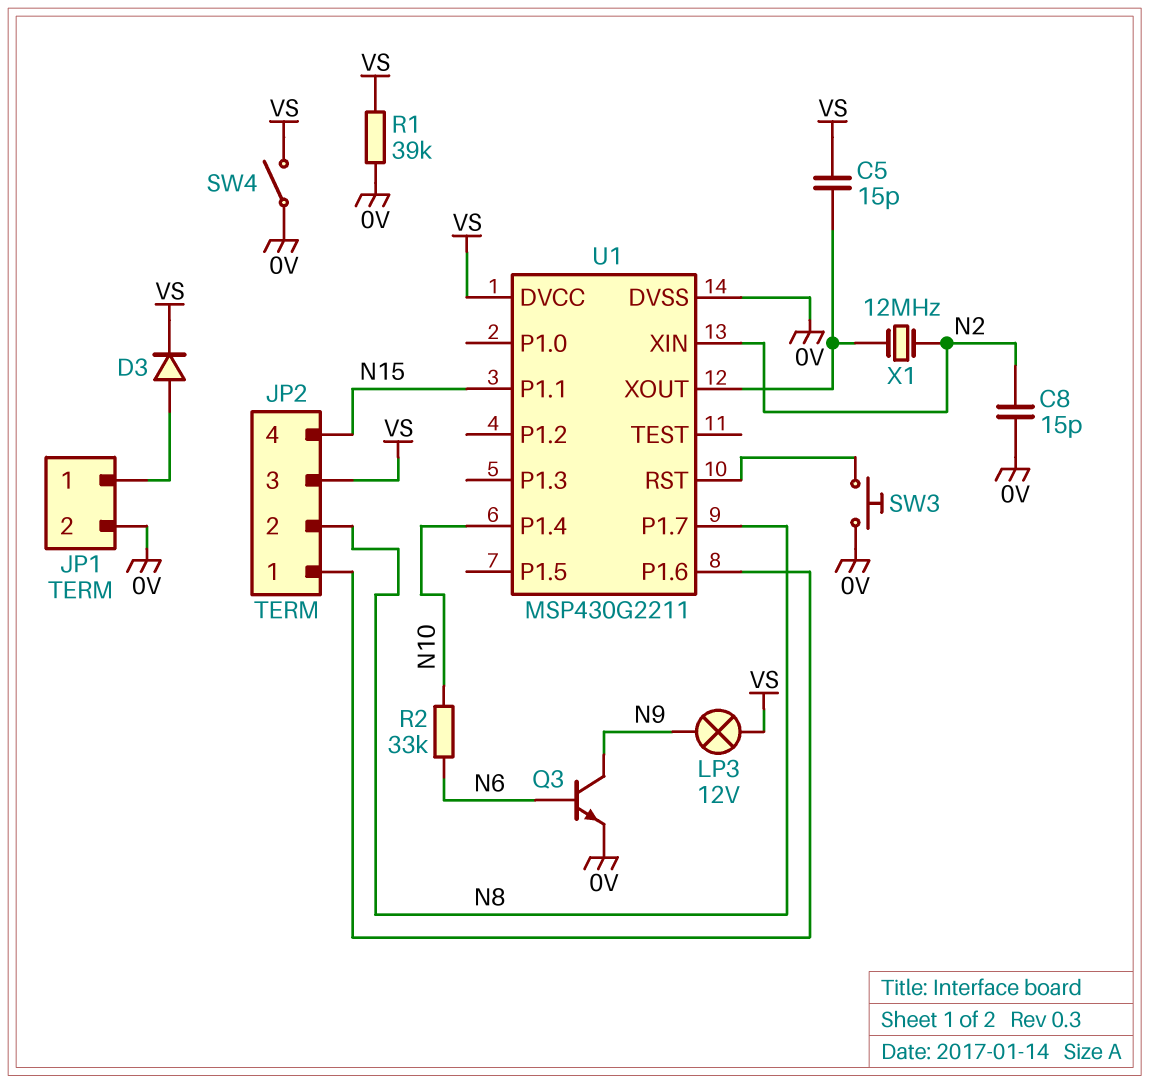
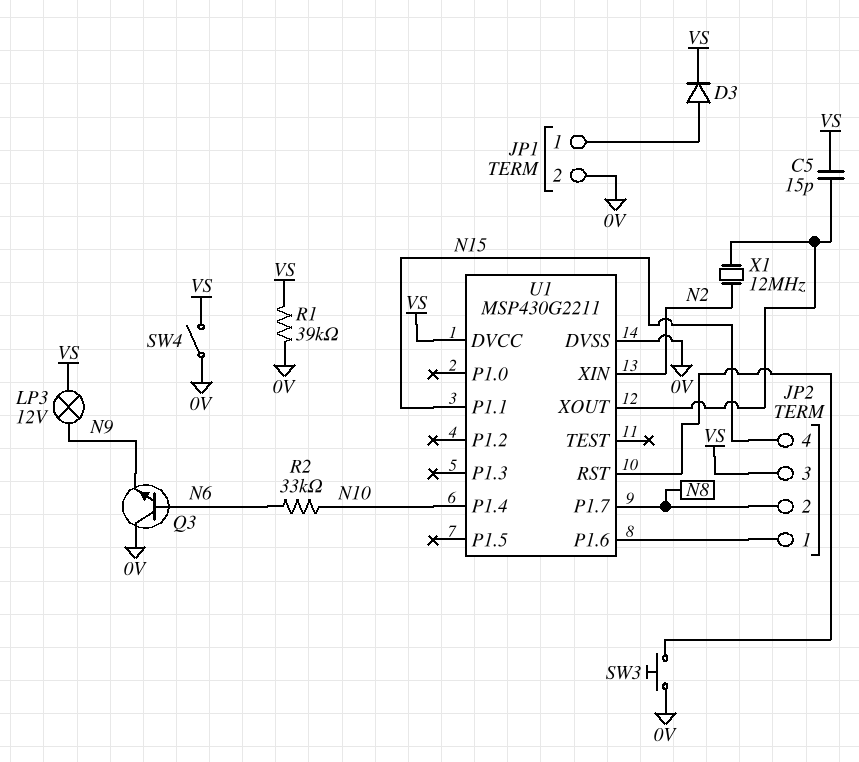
C8: 15pF (0V, N2) -> none
Q3: NPN (B N6, C N9, E 0V) -> NPN (B N6, C 0V, E N9)

